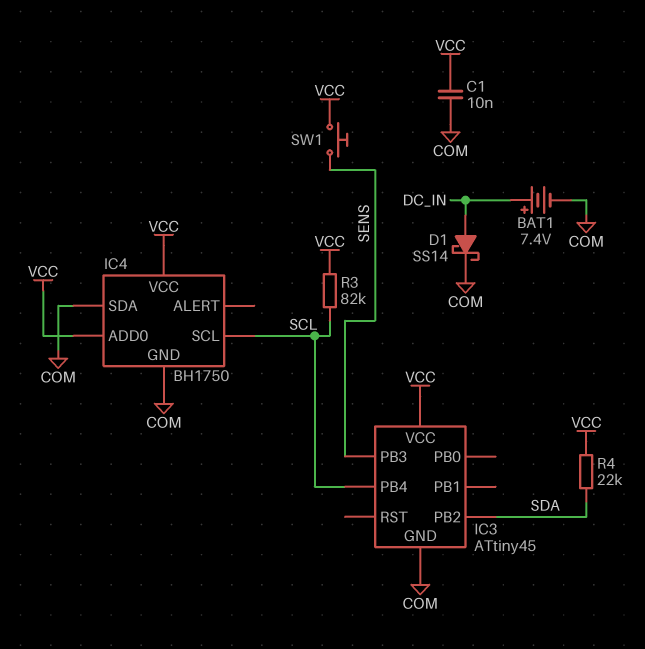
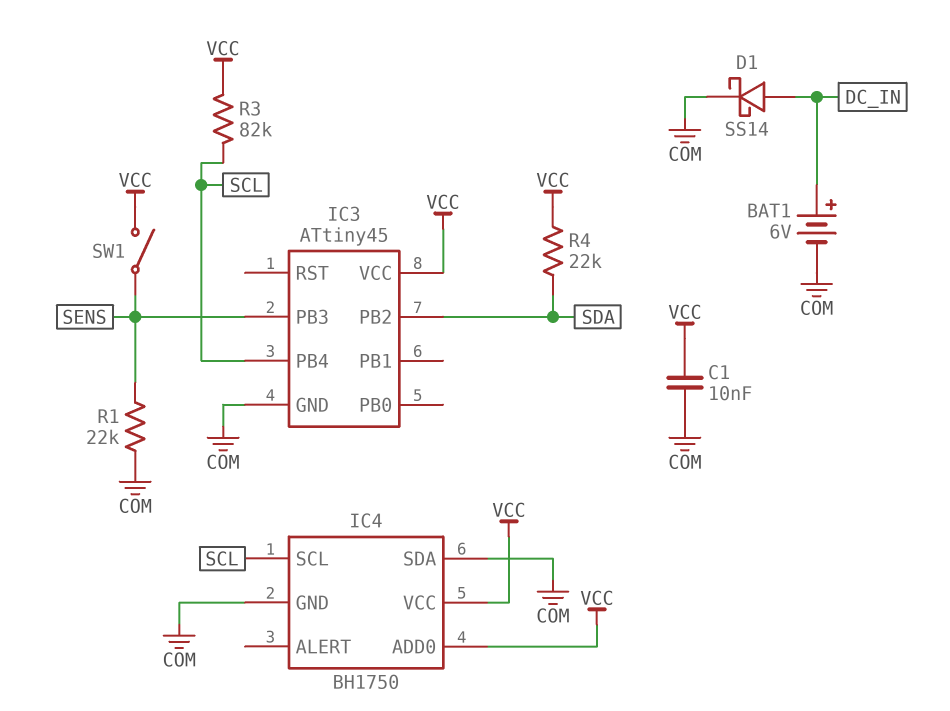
BAT1: 7.4V (plus DC_IN, minus COM) -> 6V (plus DC_IN, minus COM)
R1: none -> 22k (COM, SENS)
SW1: button (SENS, VCC) -> switch (SENS, VCC)

